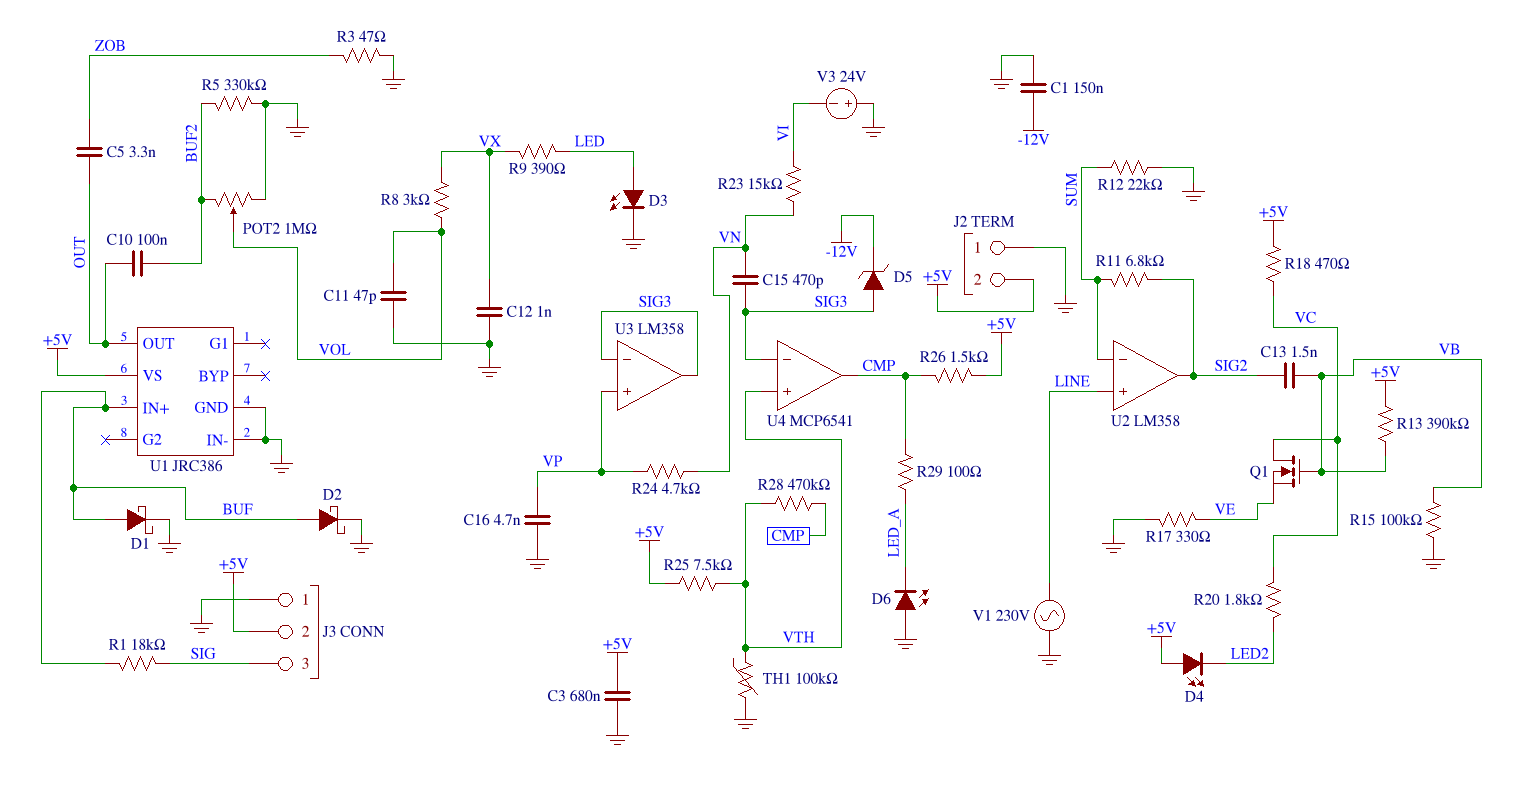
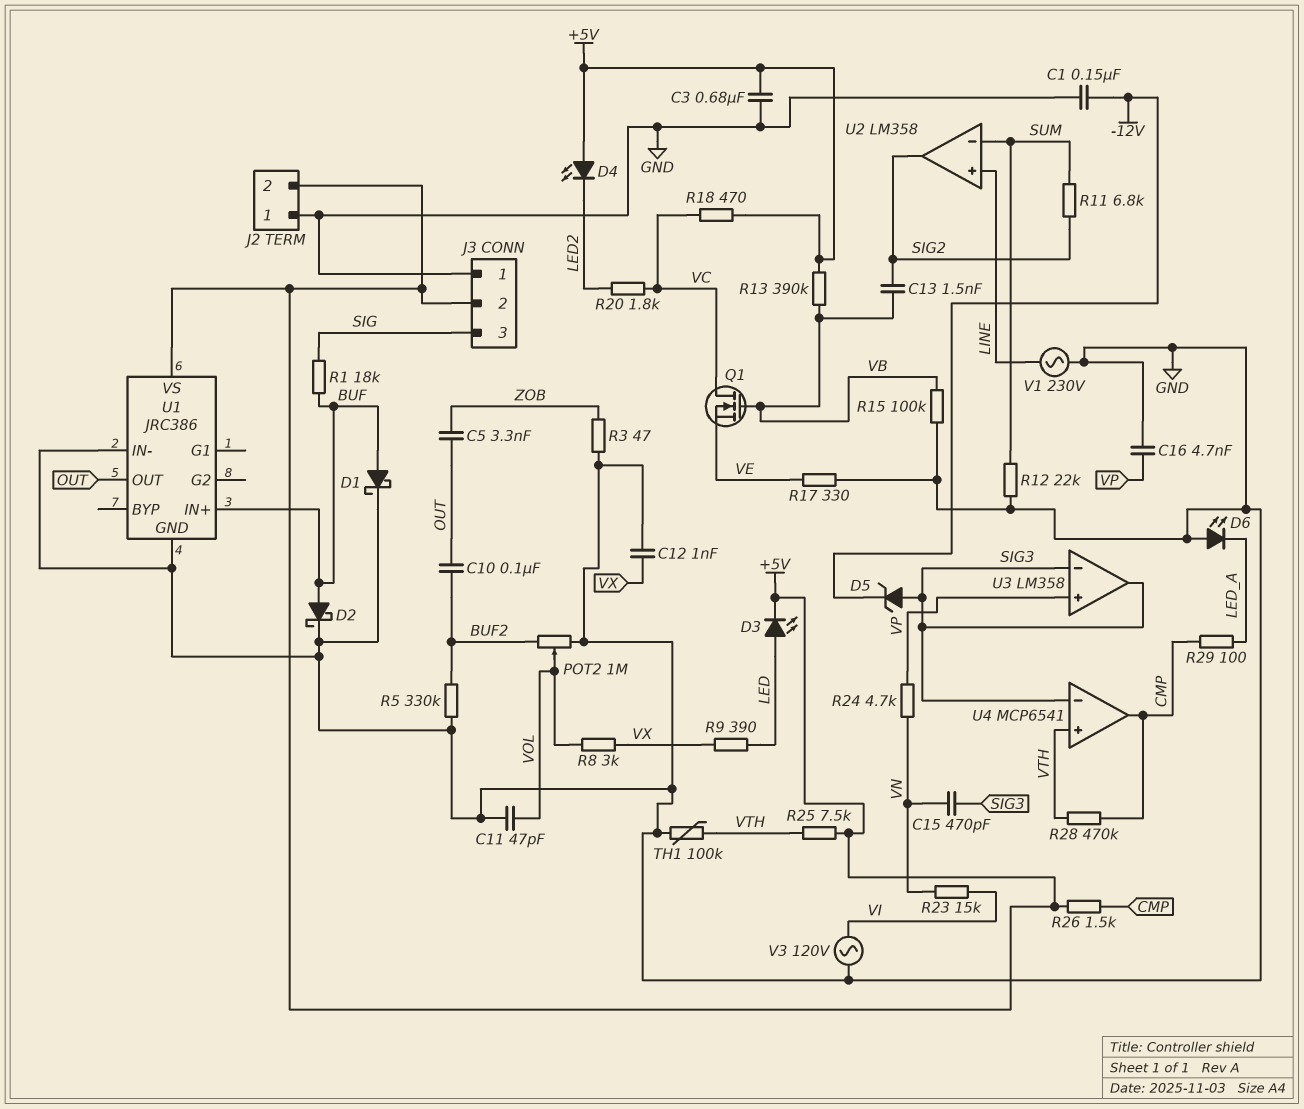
D3: LED (A LED, K GND) -> LED (A LED, K +5V)
V3: 24V (plus GND, minus VI) -> AC 120V (GND, VI)

